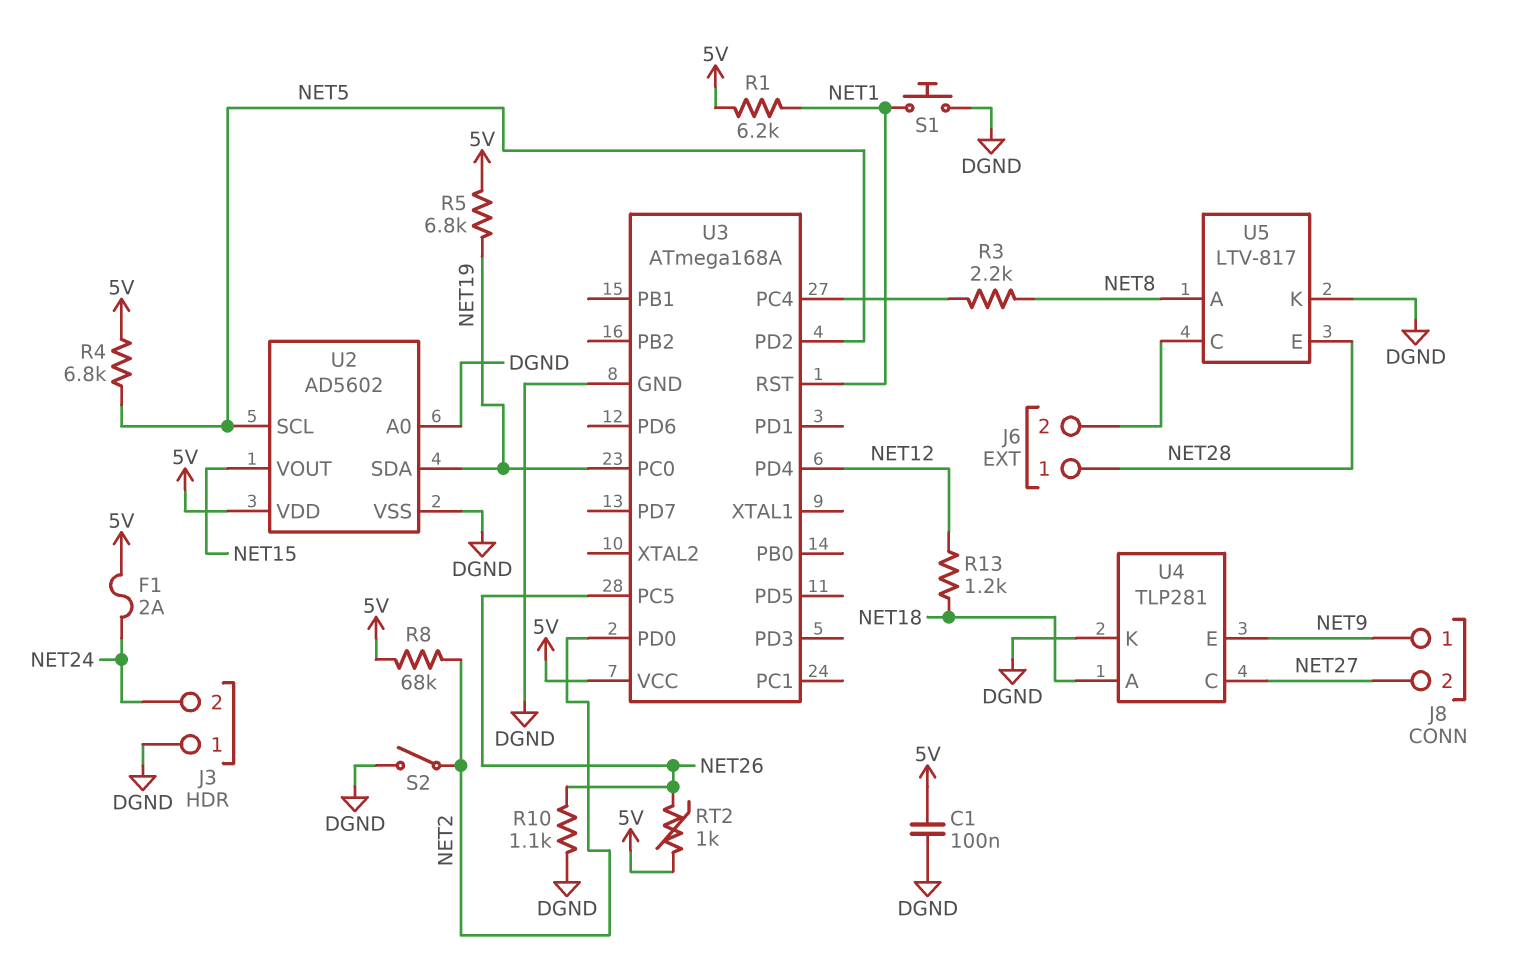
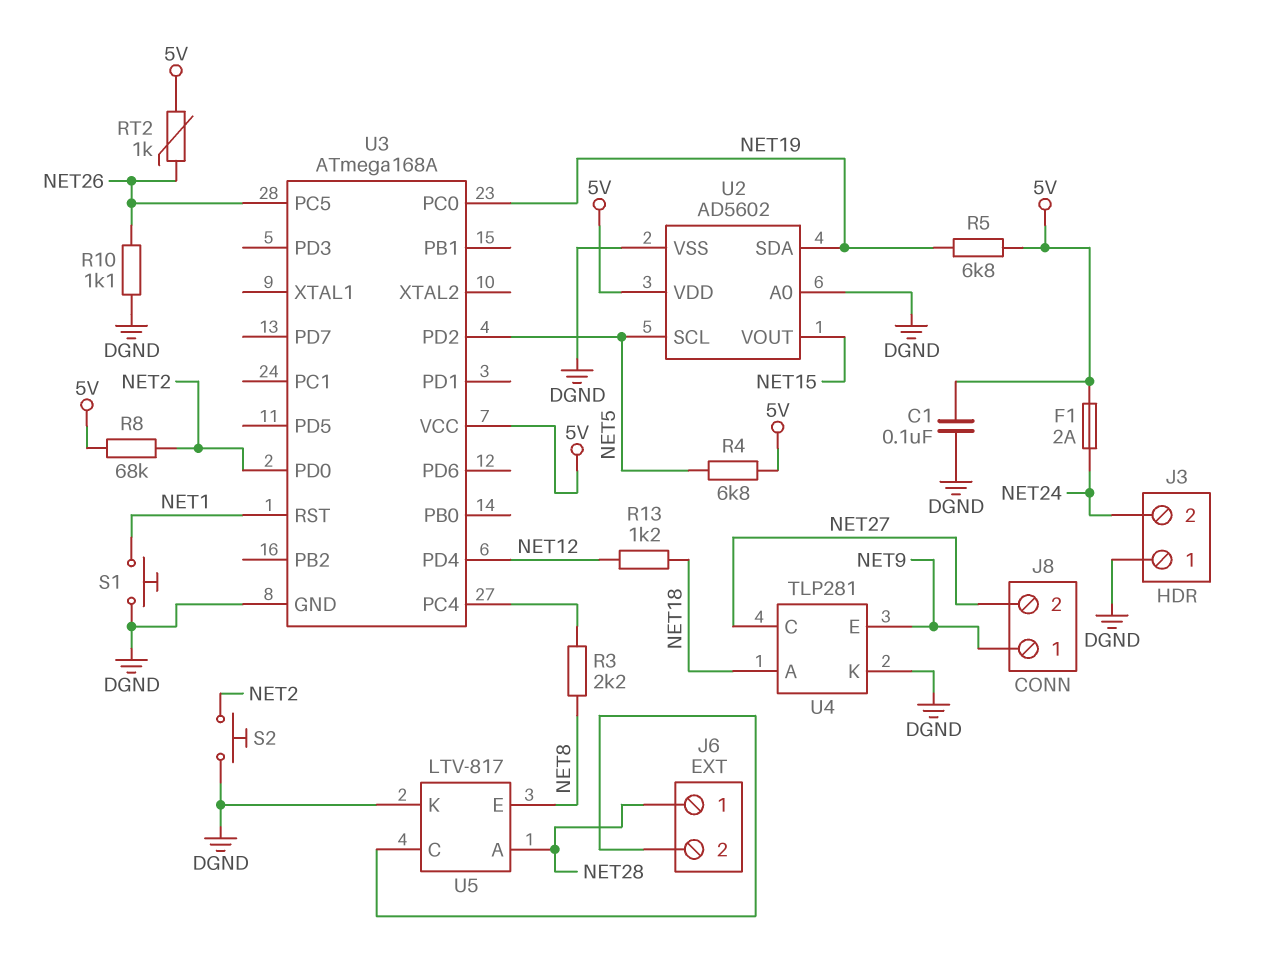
R1: 6.2k (5V, NET1) -> none
S2: switch (DGND, NET2) -> button (DGND, NET2)
U5 pin A: NET8 -> NET28
U5 pin E: NET28 -> NET8

